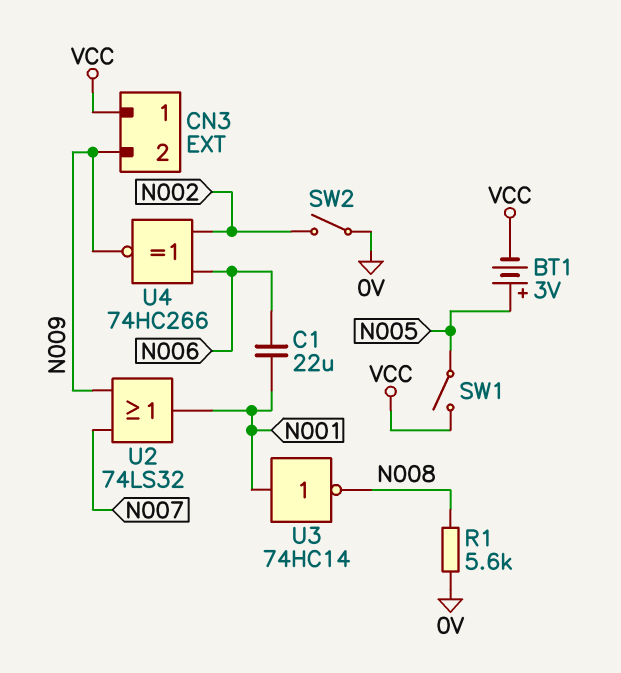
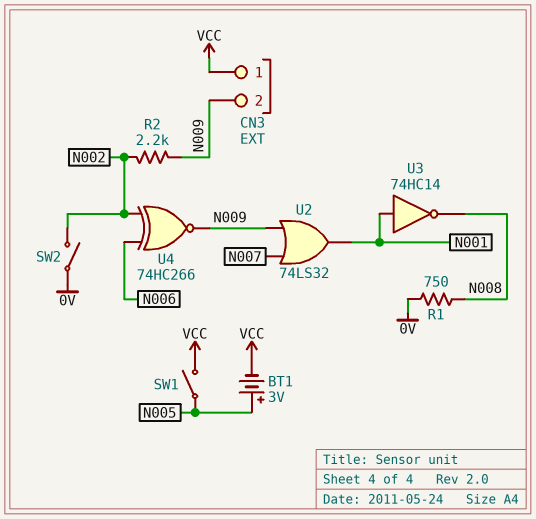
C1: 22uF (N001, N006) -> none
R1: 5.6k (0V, N008) -> 750 (0V, N008)
R2: none -> 2.2k (N002, N009)

